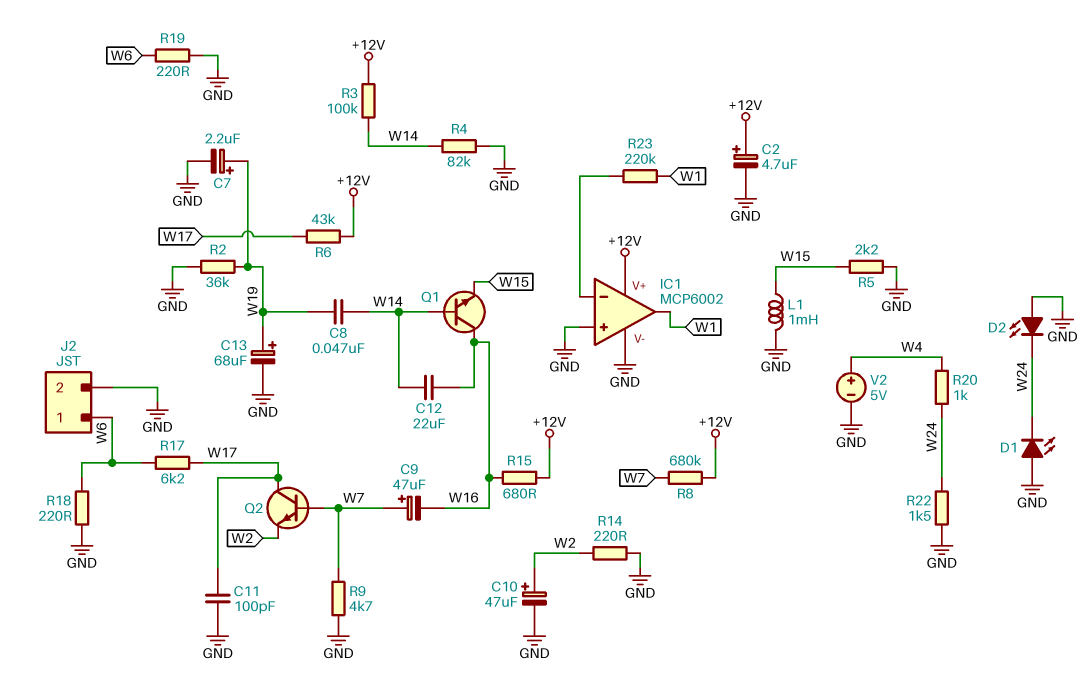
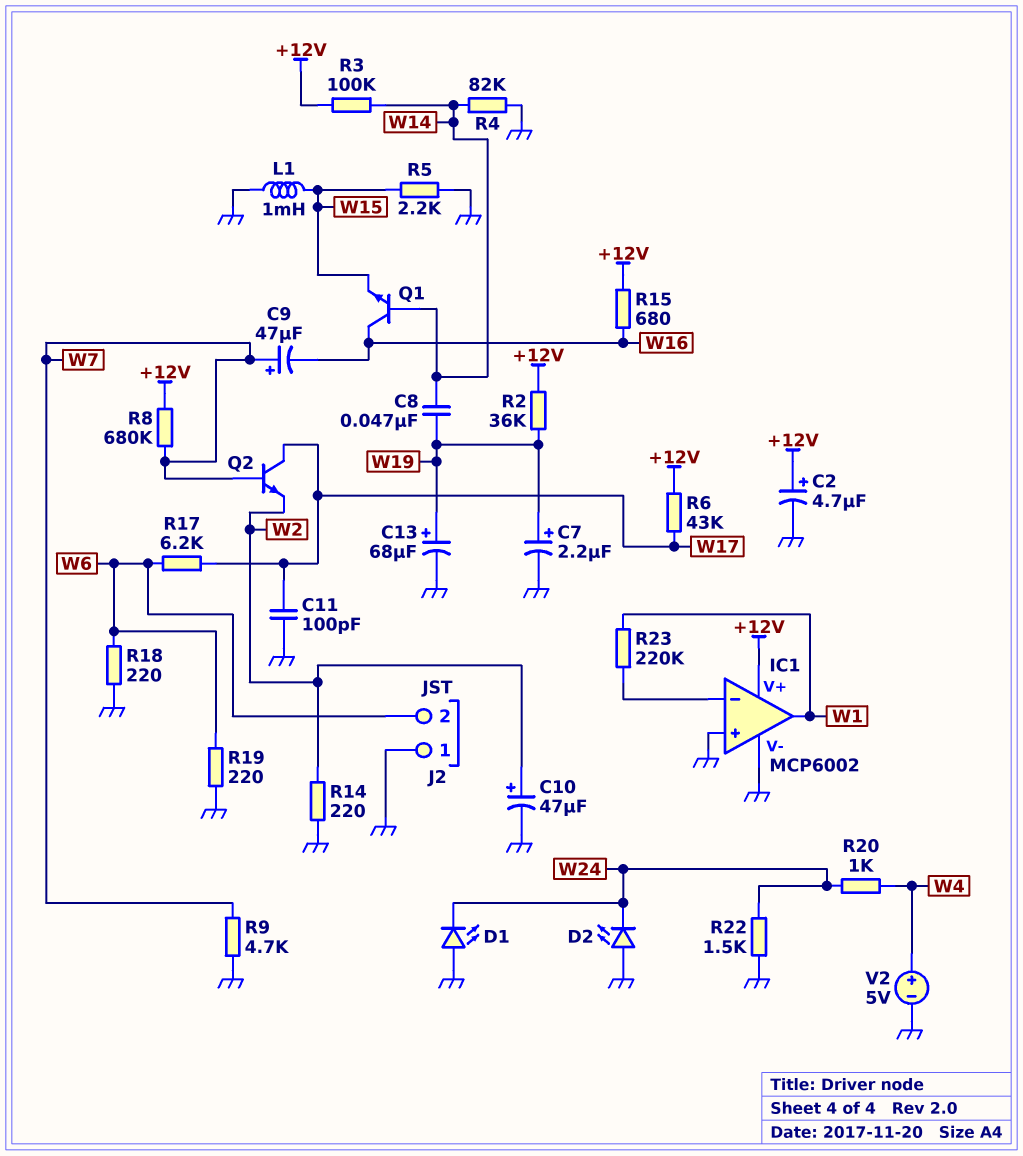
C12: 22uF (W14, W16) -> none
J2 pin 1: W6 -> GND
J2 pin 2: GND -> W6
R2: 36k (GND, W19) -> 36k (+12V, W19)

